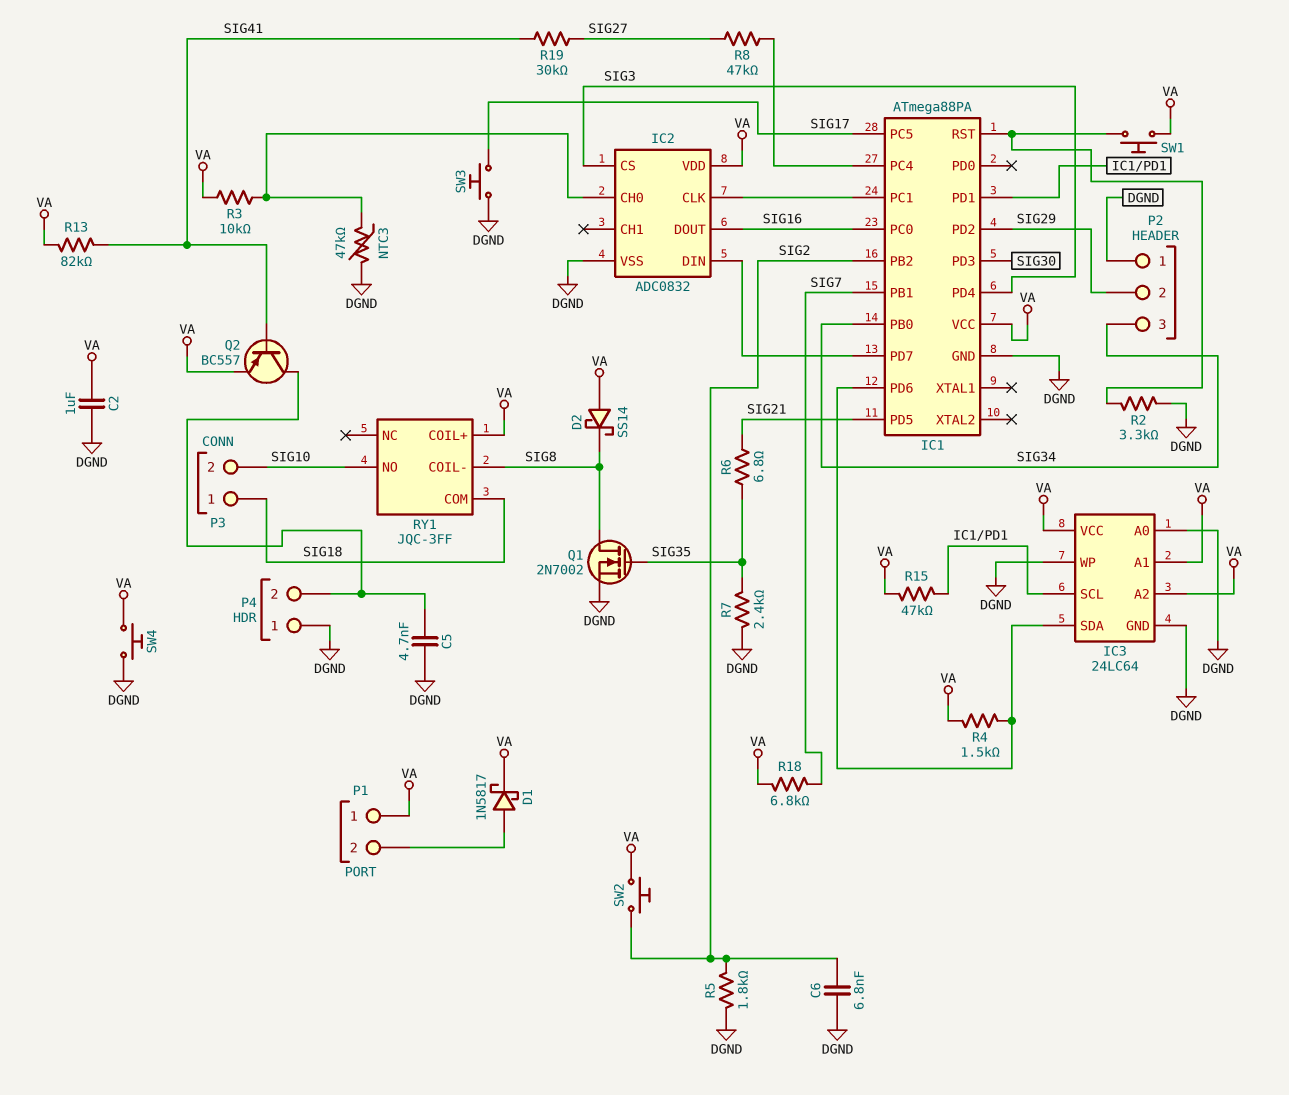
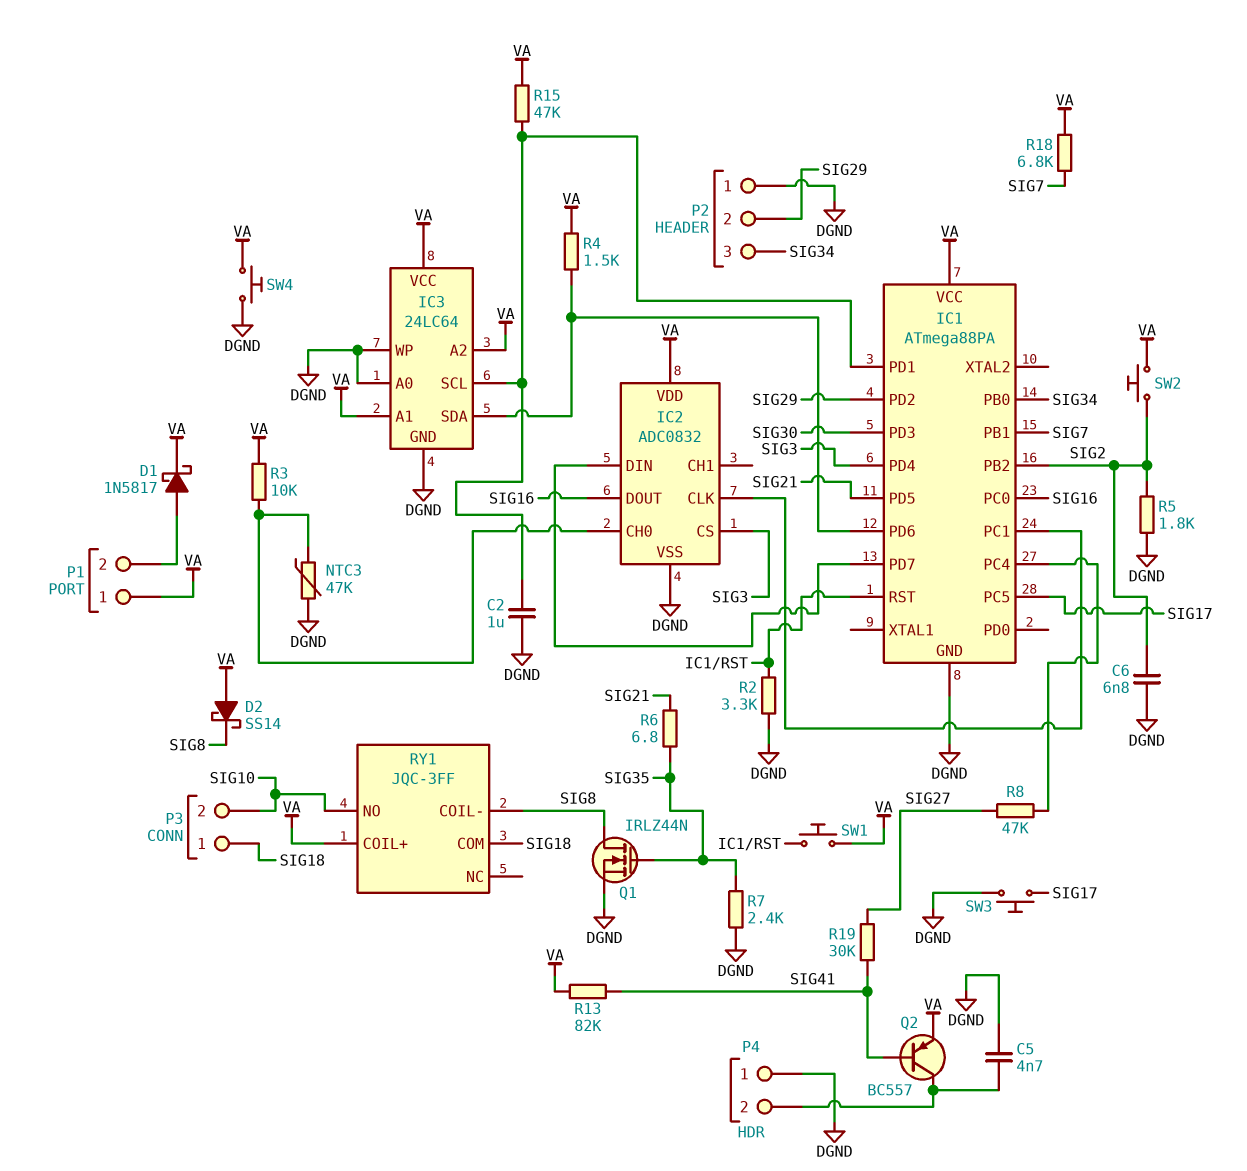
C2: 1uF (DGND, VA) -> 1uF (DGND, IC1/PD1)
Q1: NMOS 2N7002 (G SIG35, D SIG8, S DGND) -> NMOS IRLZ44N (G SIG35, D SIG8, S DGND)

